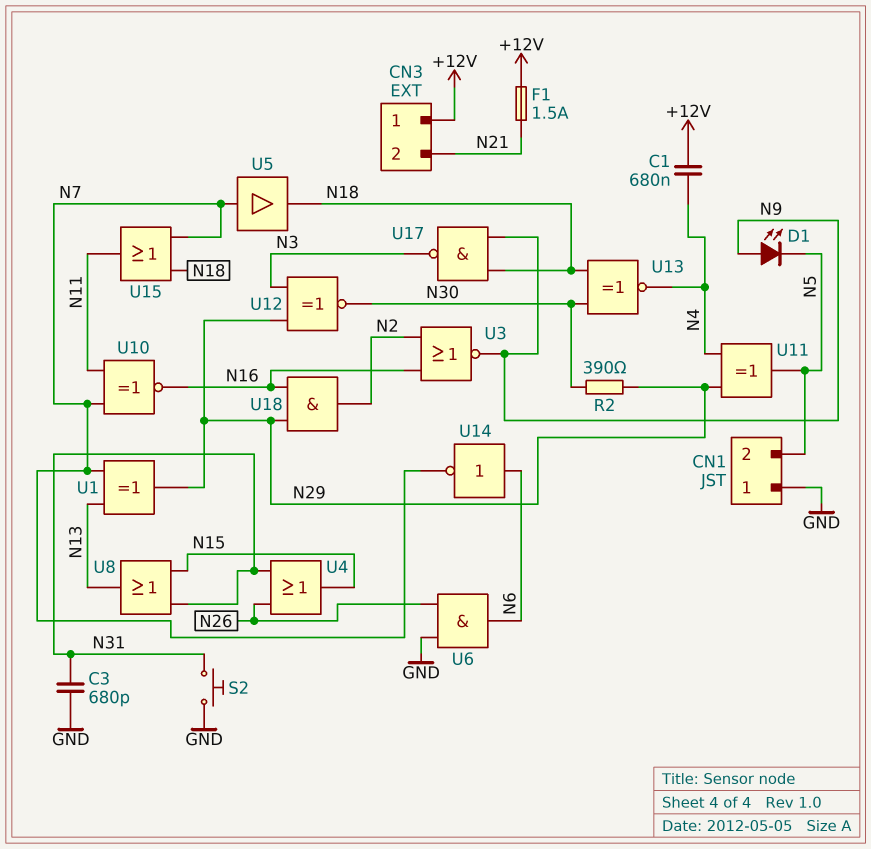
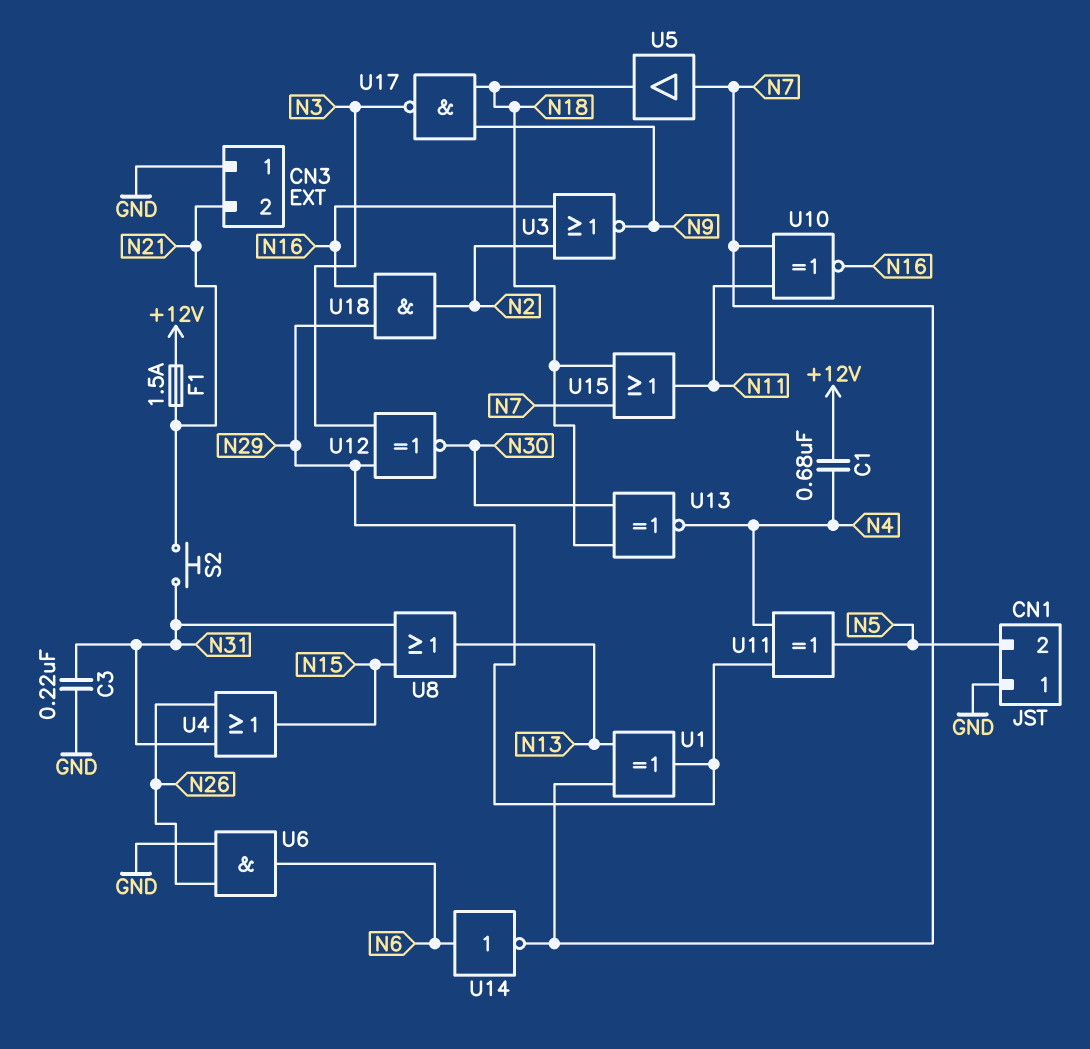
C3: 680pF (GND, N31) -> 220nF (GND, N31)
CN3 pin 1: +12V -> GND
D1: LED (A N9, K N5) -> none
R2: 390 (N29, N30) -> none
S2: button (GND, N31) -> button (N21, N31)

